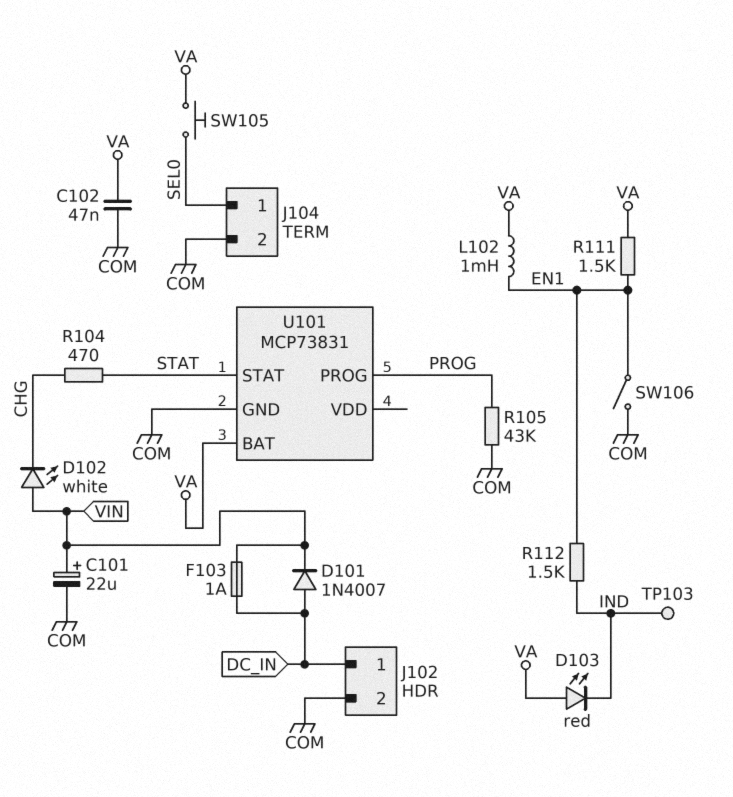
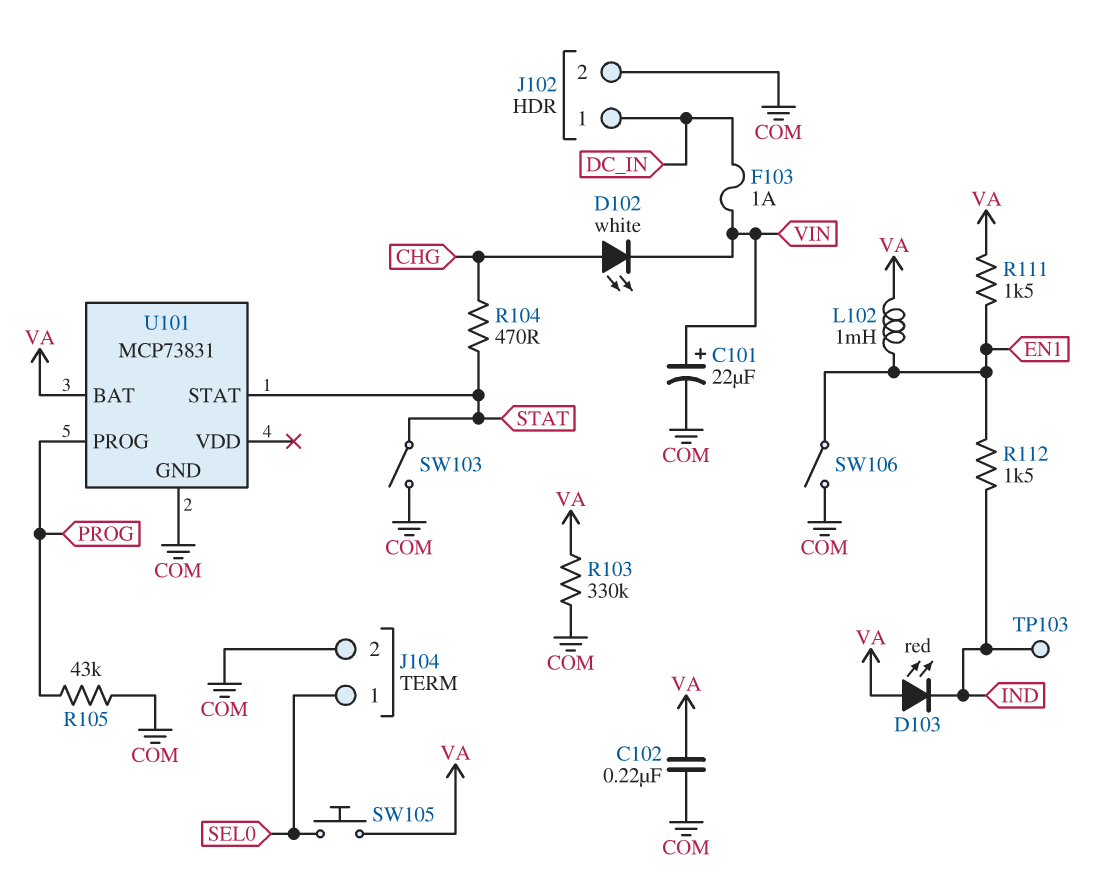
C102: 47nF (COM, VA) -> 220nF (COM, VA)
D101: diode 1N4007 (A DC_IN, K VIN) -> none
D102: LED white (A VIN, K CHG) -> LED white (A CHG, K VIN)
R103: none -> 330k (COM, VA)
SW103: none -> switch (COM, STAT)

